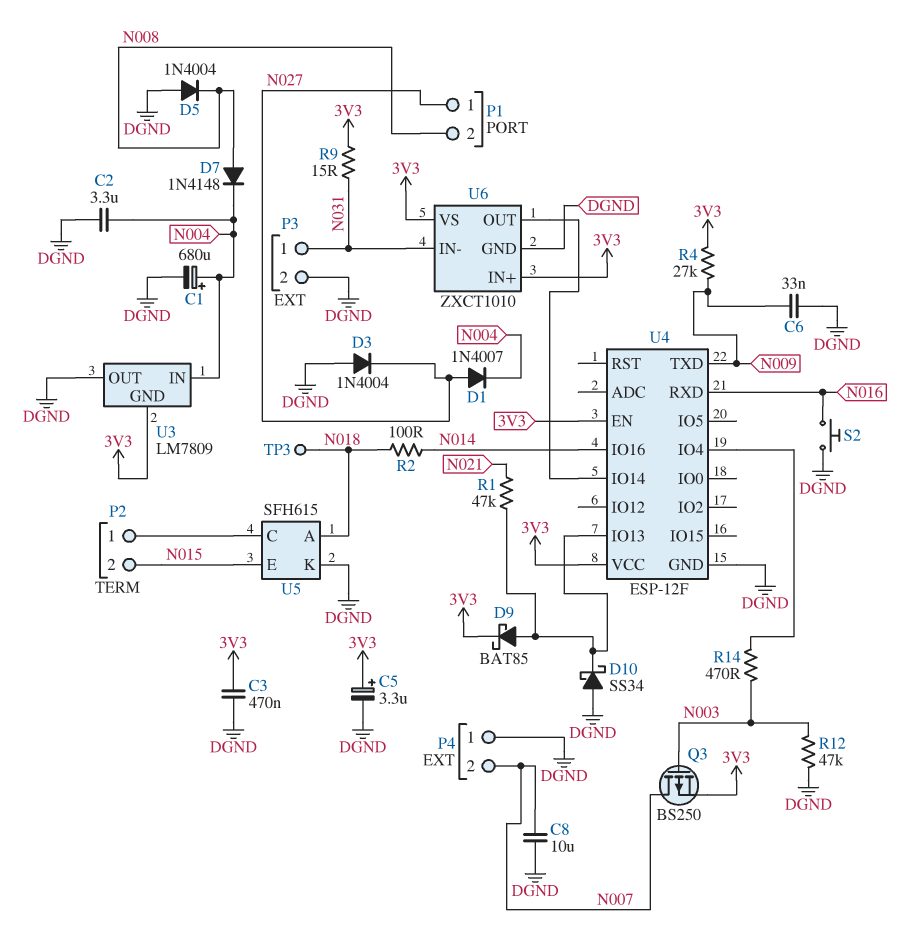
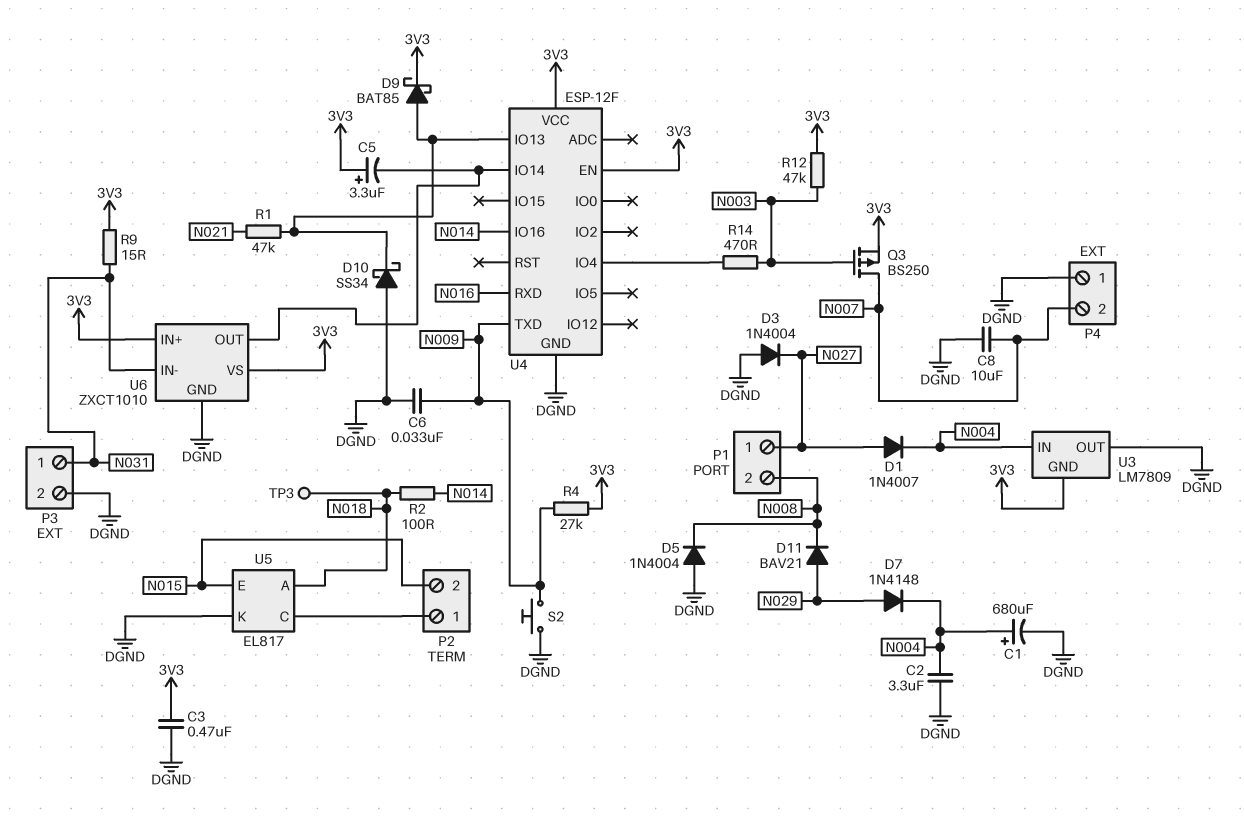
C5: 3.3uF (plus 3V3, minus DGND) -> 3.3uF (plus 3V3, minus U4/IO14)
D7: diode 1N4148 (A N008, K N004) -> diode 1N4148 (A N029, K N004)
D11: none -> diode BAV21 (A N029, K N008)
R12: 47k (DGND, N003) -> 47k (3V3, N003)
S2: button (DGND, N016) -> button (DGND, N009)
U5: SFH615 -> EL817

